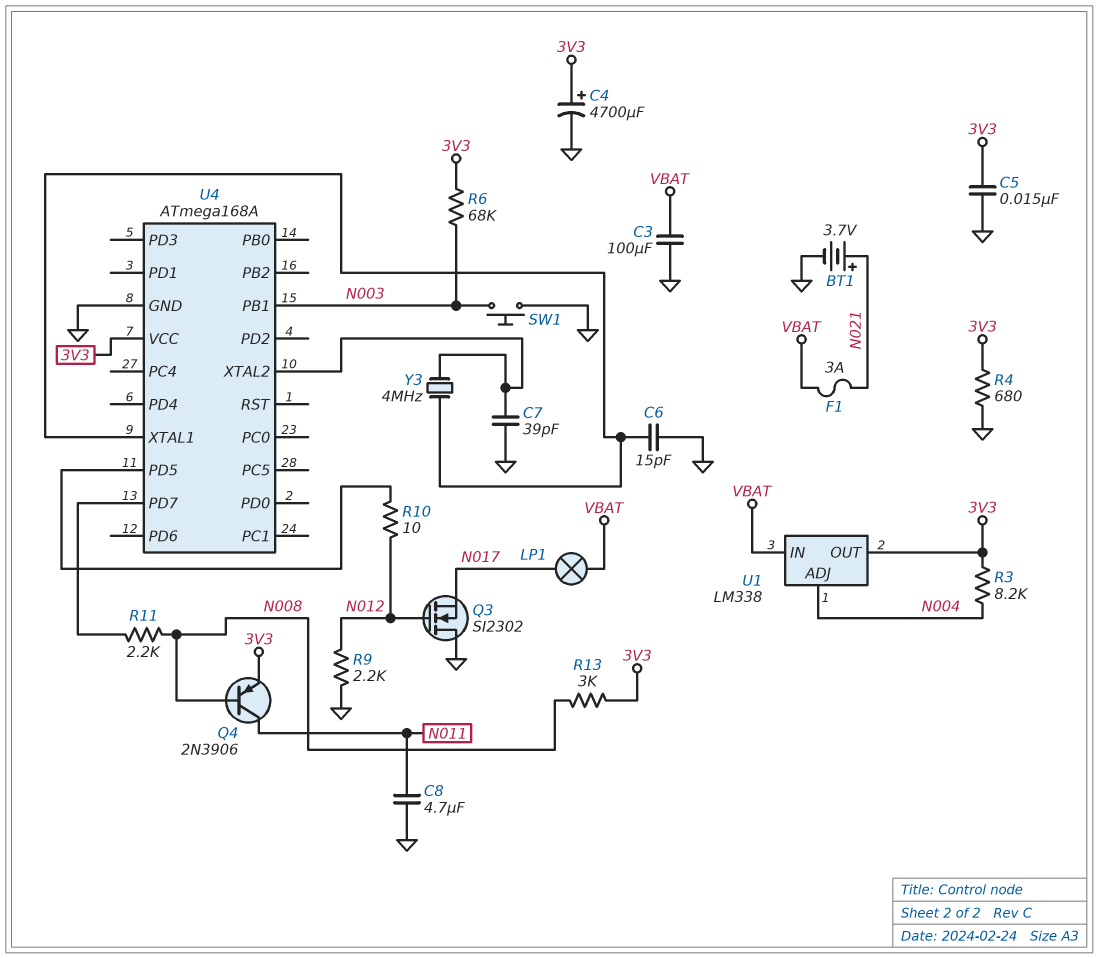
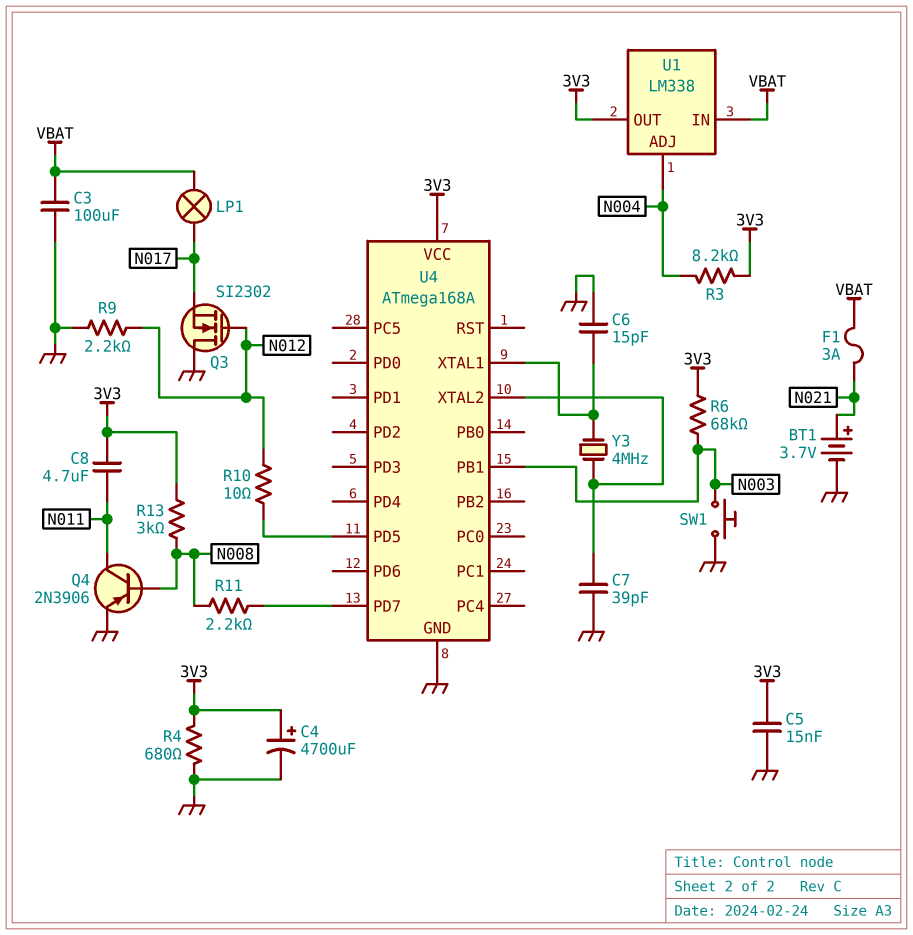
C8: 4.7uF (GND, N011) -> 4.7uF (3V3, N011)
Q4: PNP 2N3906 (B N008, C N011, E 3V3) -> PNP 2N3906 (B N008, C N011, E GND)

